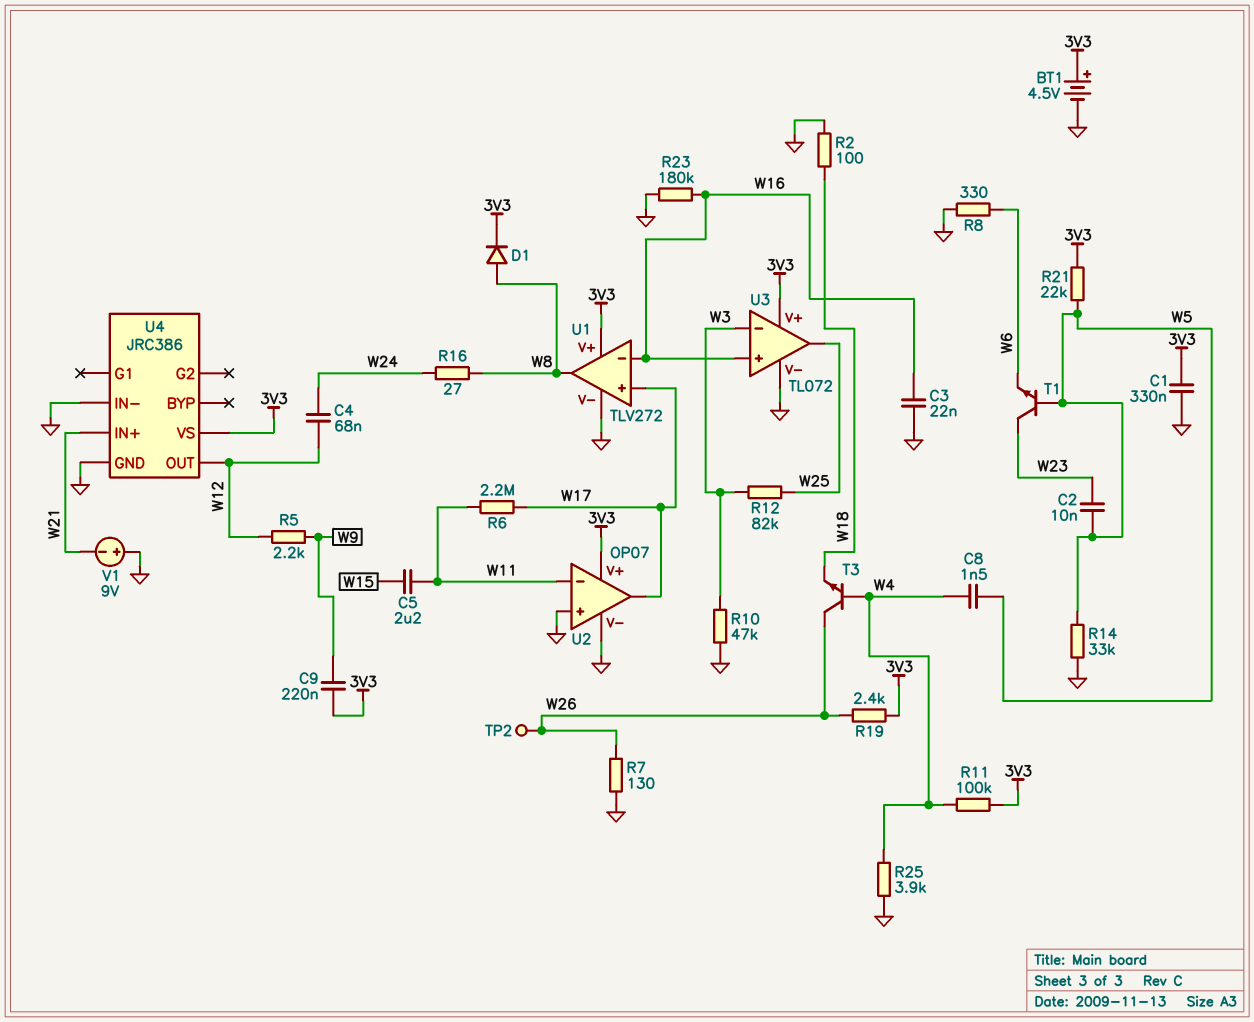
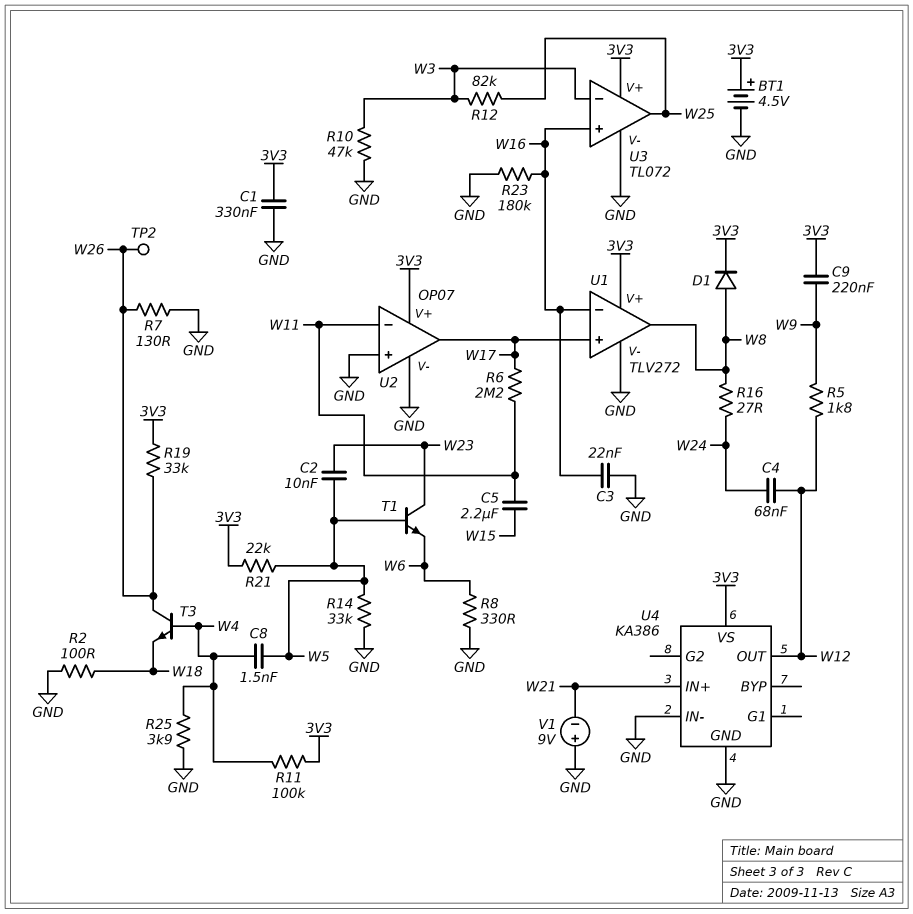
R5: 2.2k (W9, W12) -> 1.8k (W9, W12)
R19: 2.4k (3V3, W26) -> 33k (3V3, W26)
U4: JRC386 -> KA386

